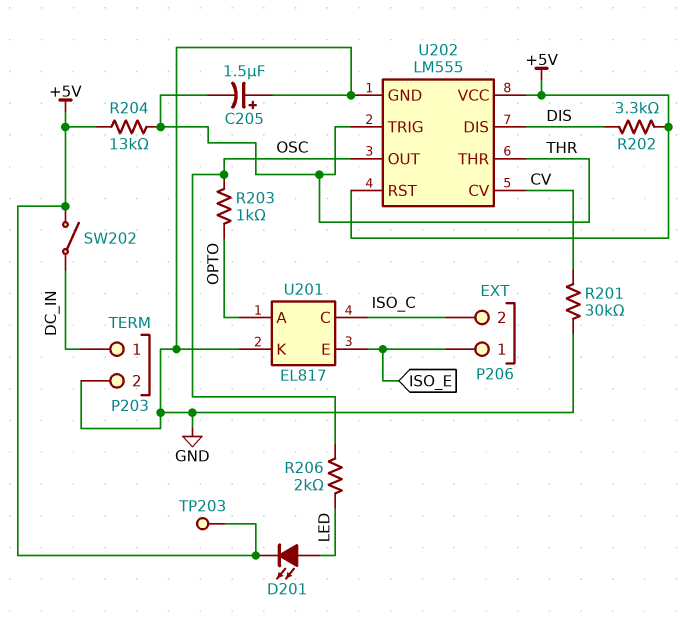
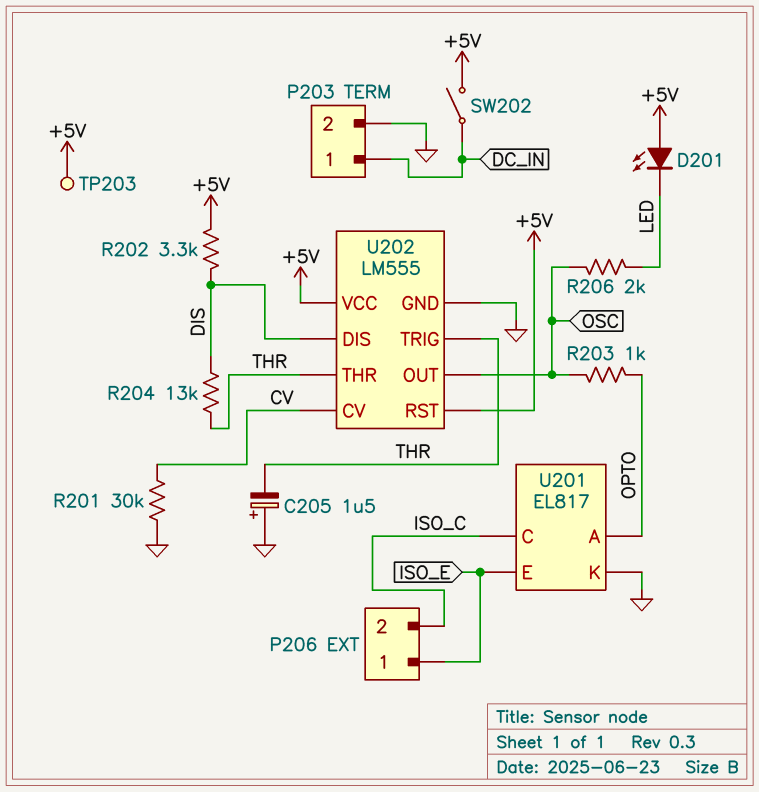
D201: LED (A LED, K +5V) -> LED (A +5V, K LED)
R204: 13k (+5V, THR) -> 13k (DIS, THR)

